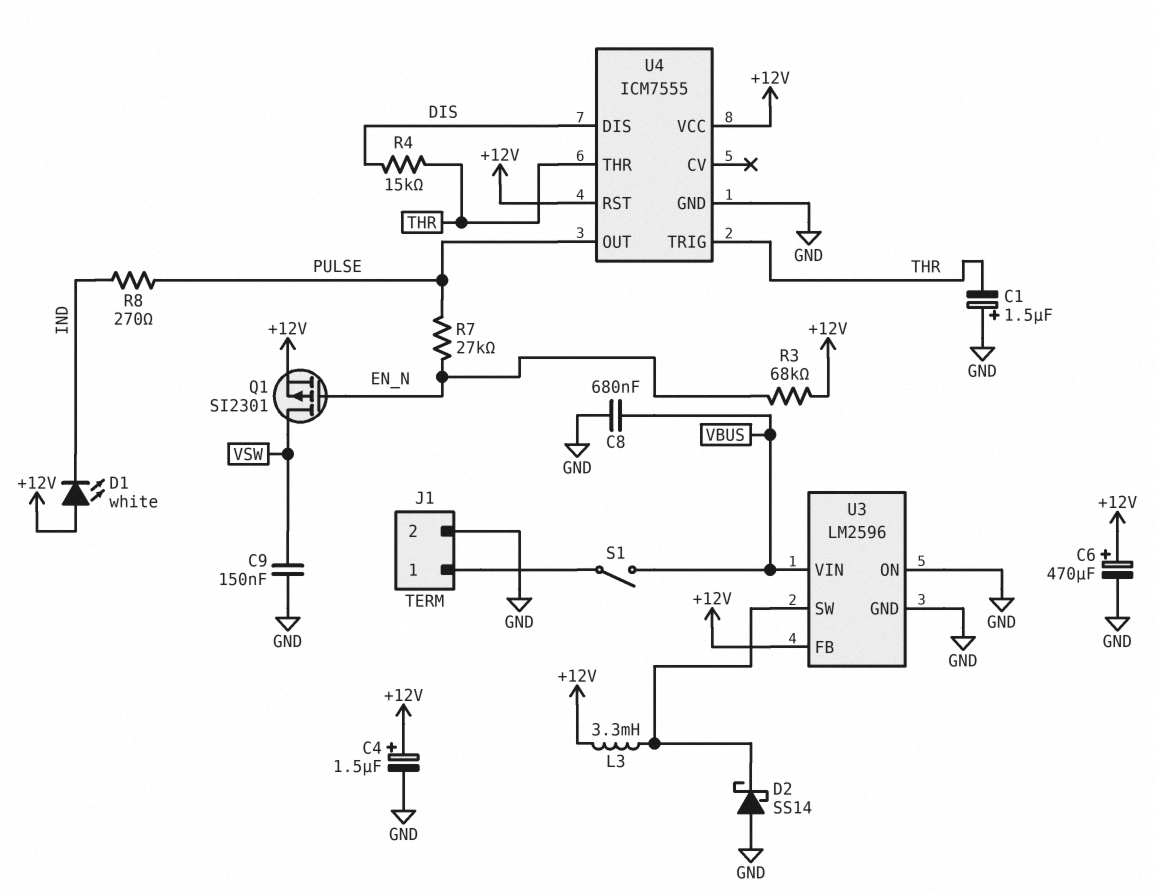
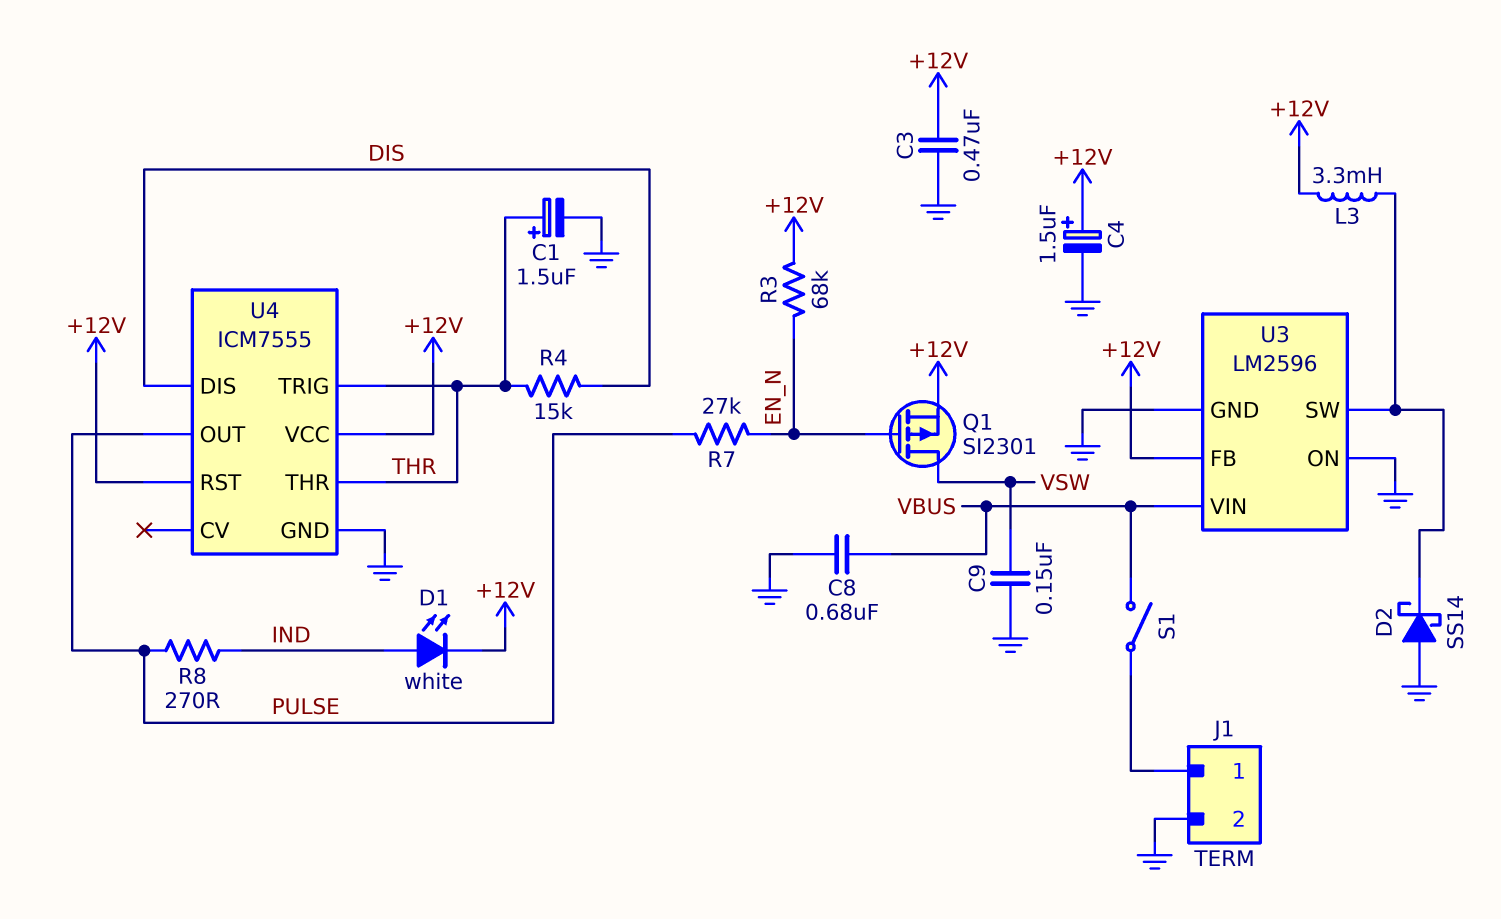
C1: 1.5uF (plus GND, minus THR) -> 1.5uF (plus THR, minus GND)
C3: none -> 470nF (+12V, GND)
C6: 470uF (plus +12V, minus GND) -> none
D1: LED white (A +12V, K IND) -> LED white (A IND, K +12V)

